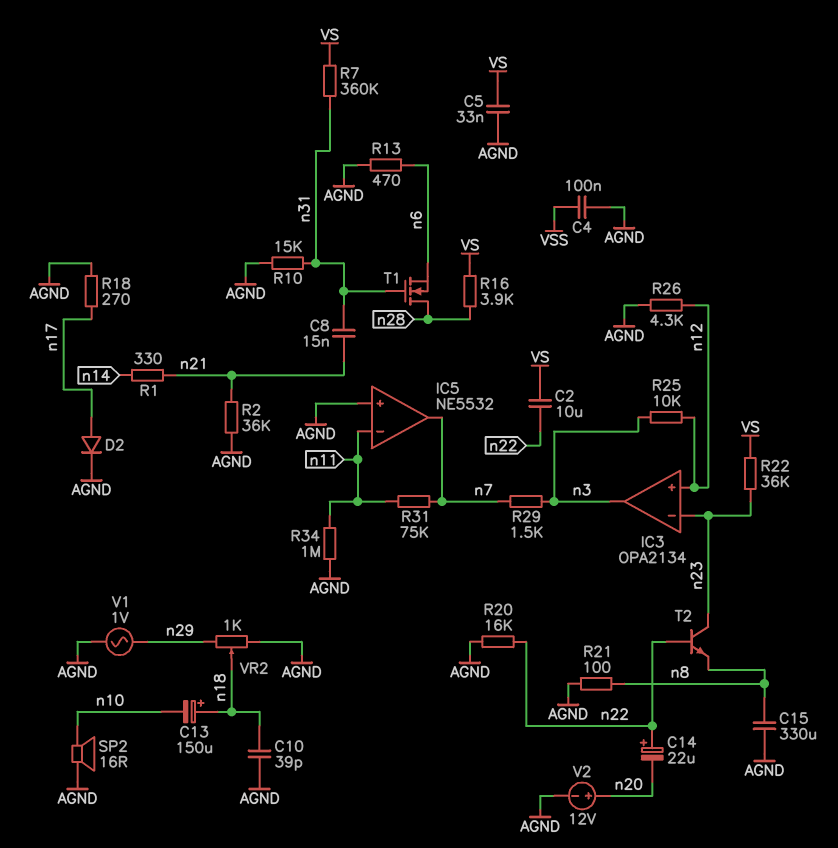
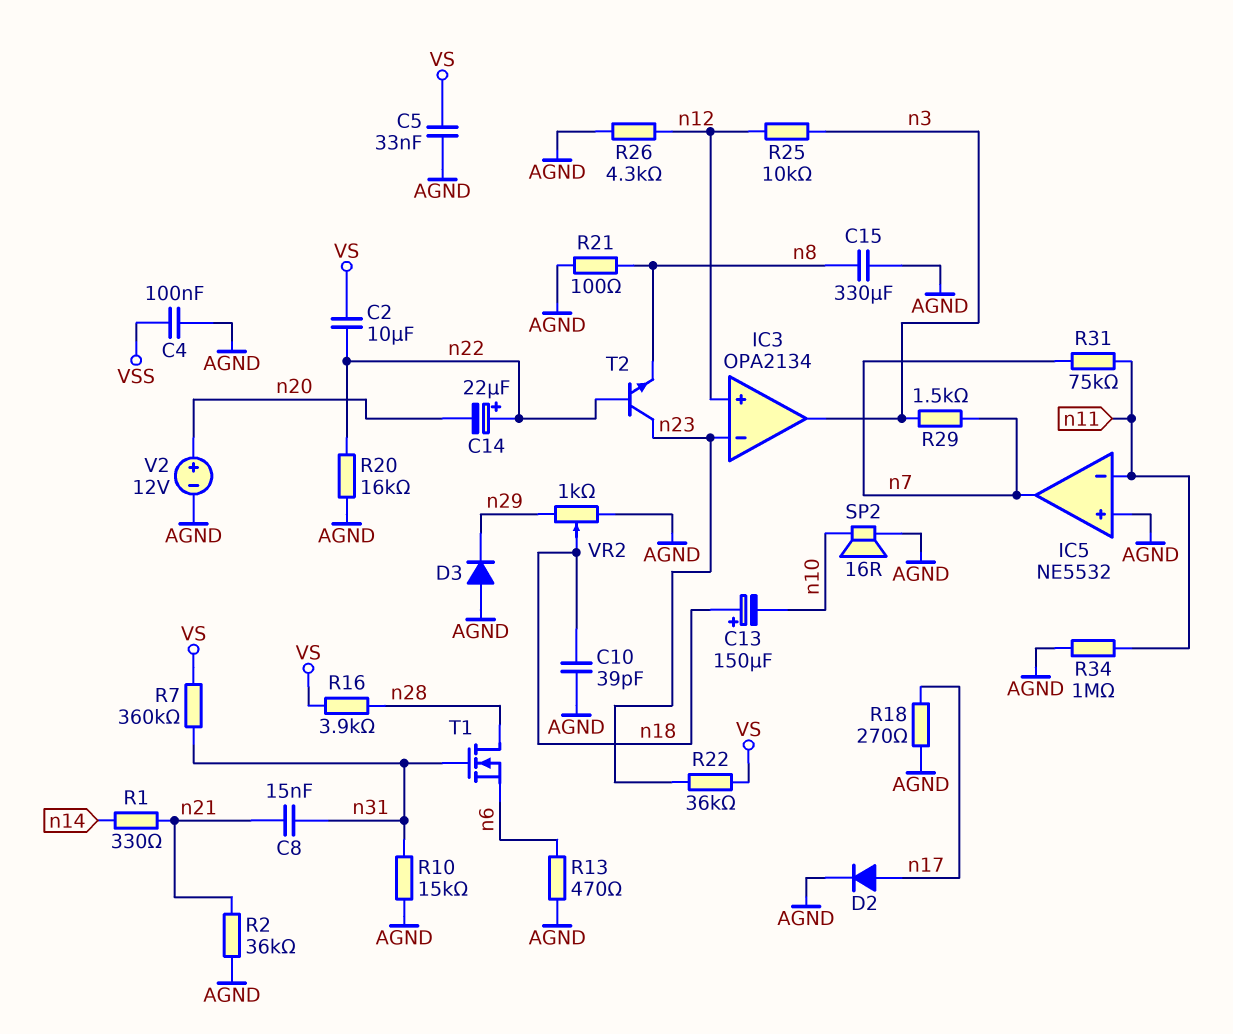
D3: none -> diode (A AGND, K n29)
V1: AC 1V (AGND, n29) -> none

